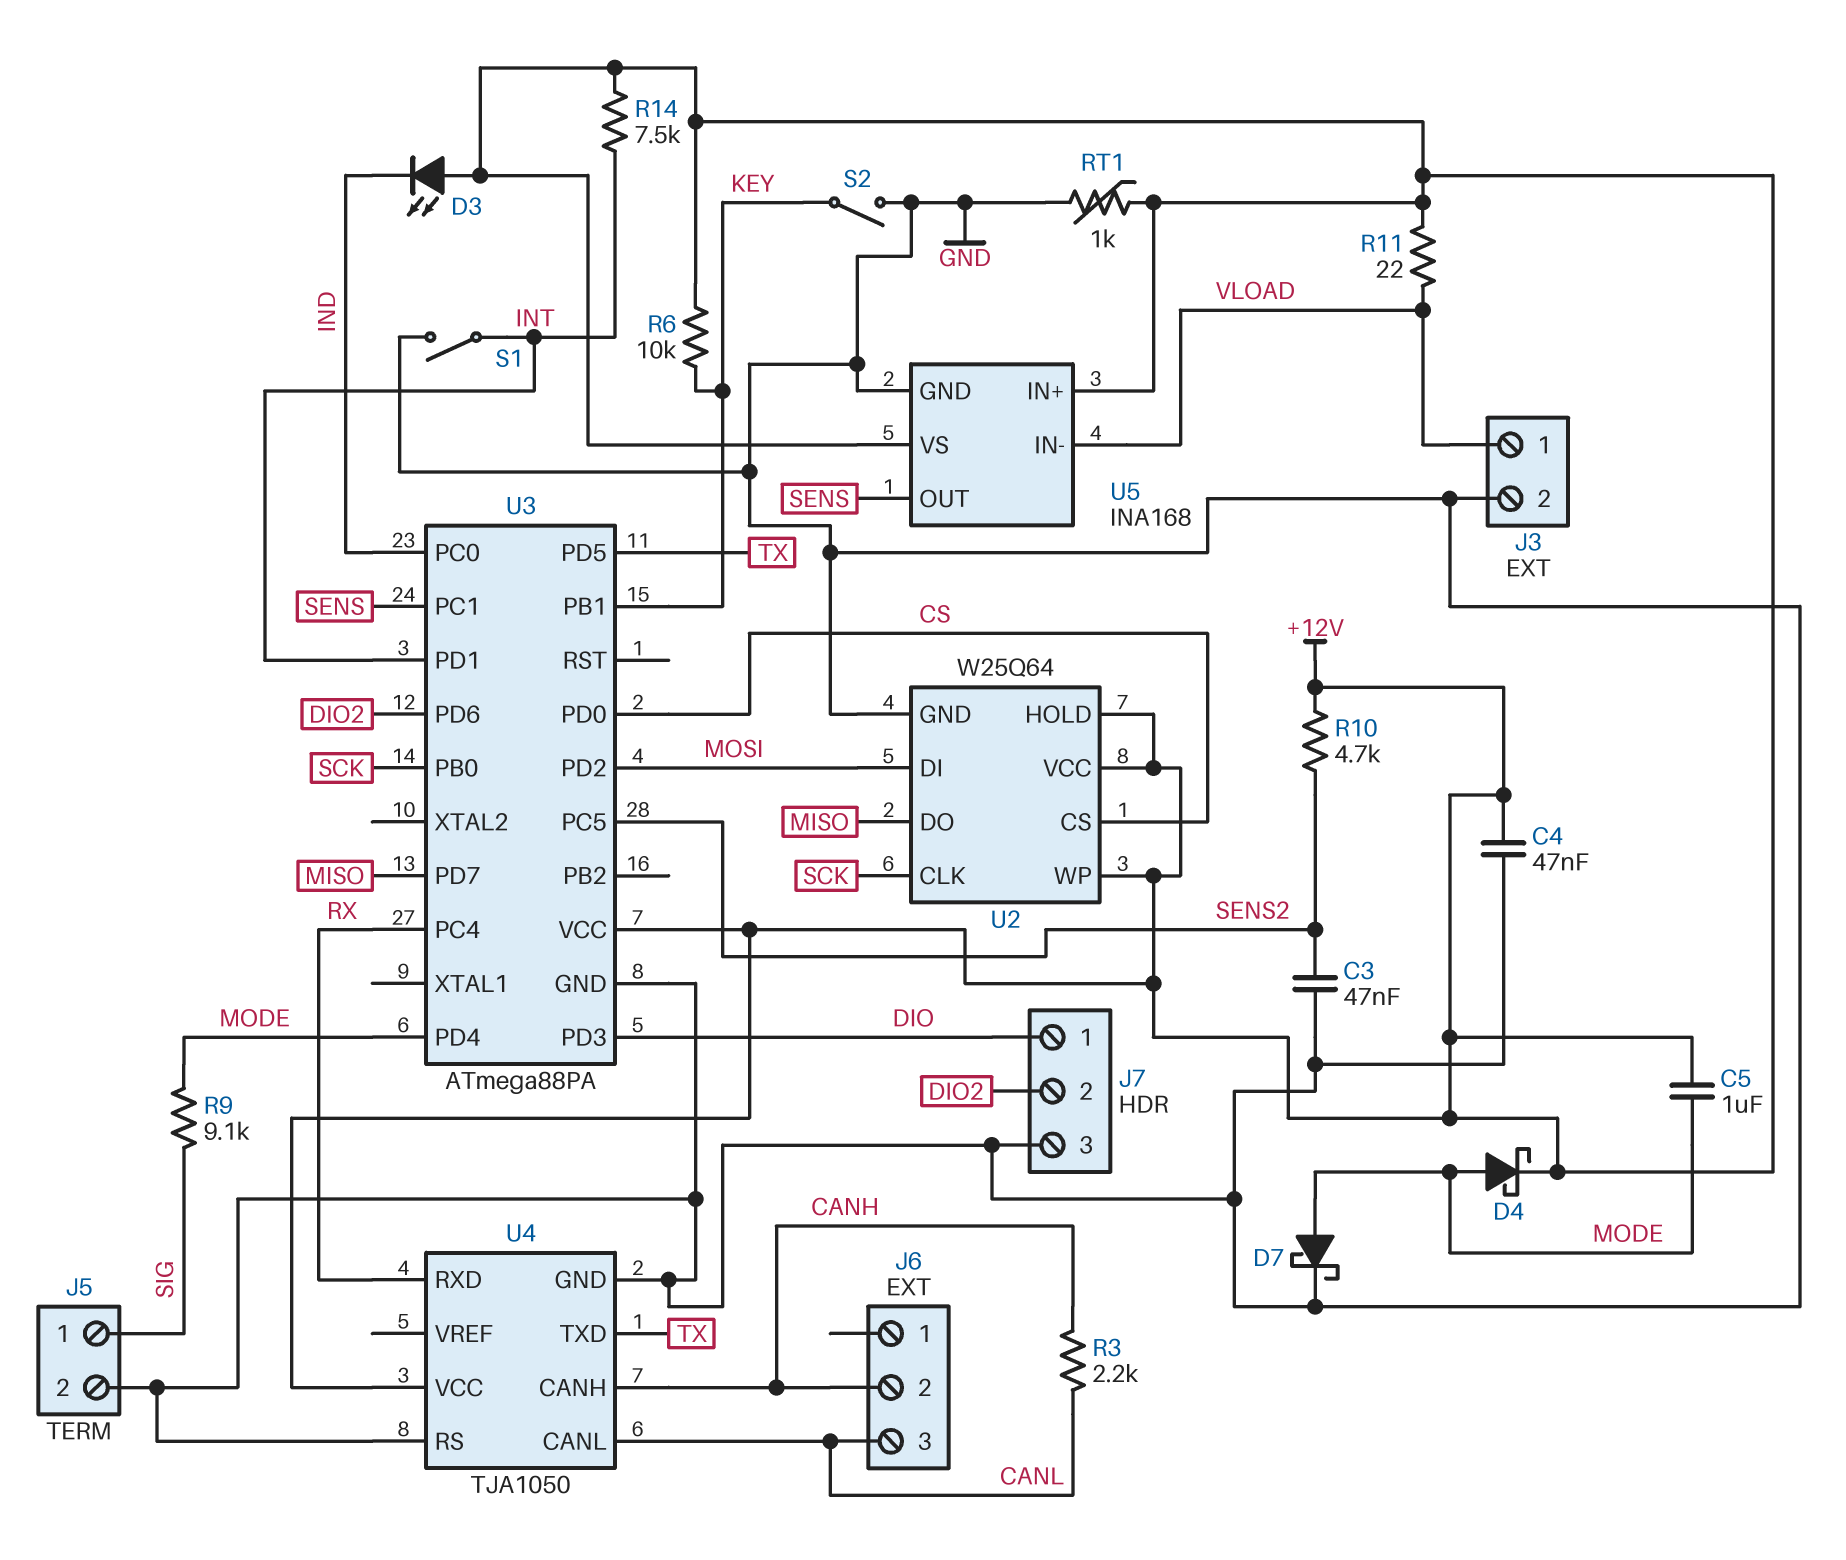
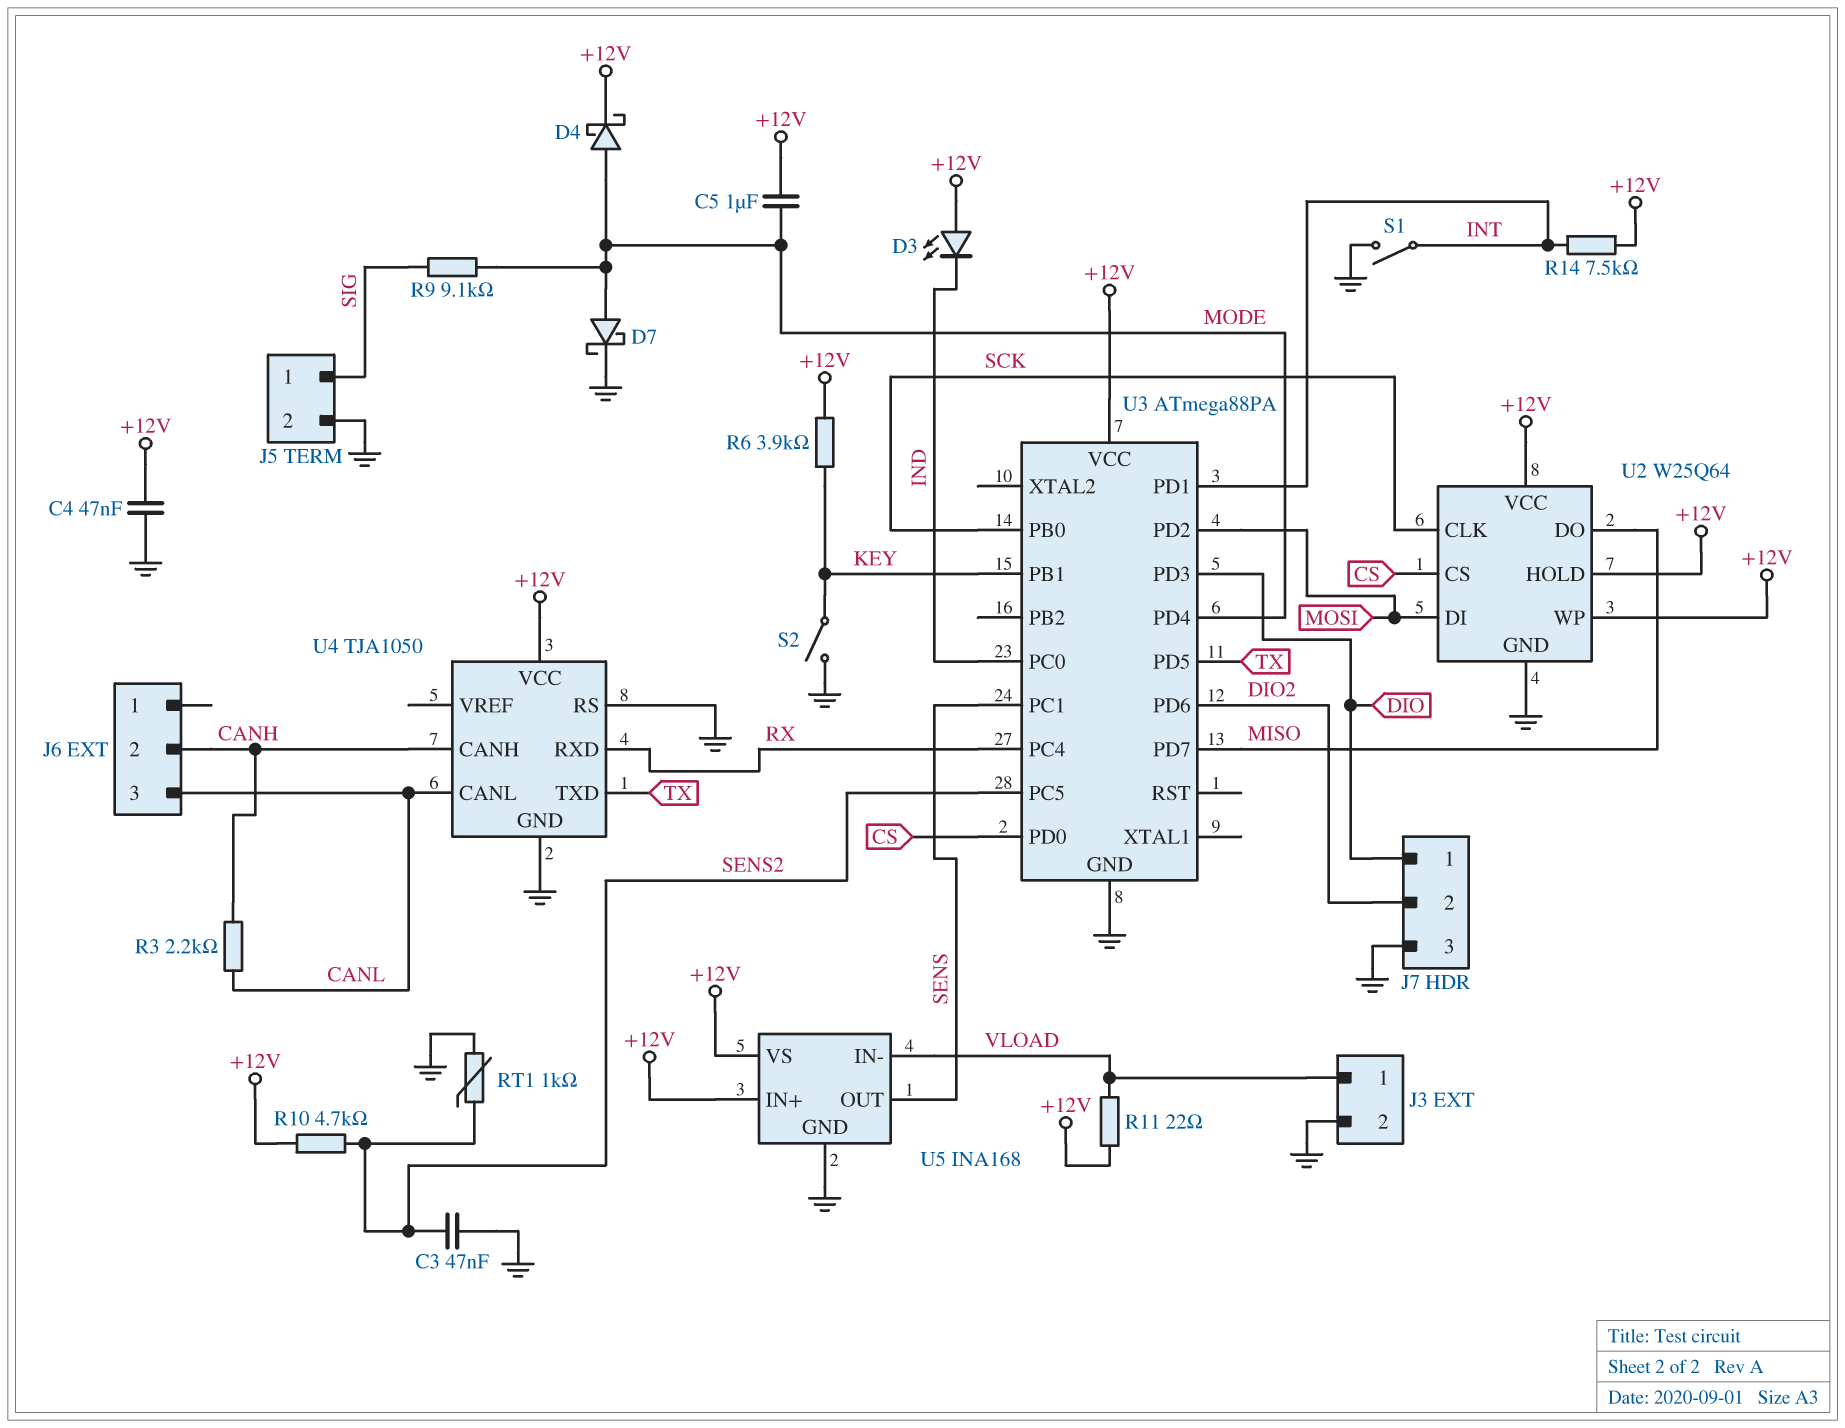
R6: 10k (+12V, KEY) -> 3.9k (+12V, KEY)
RT1: 1k (+12V, GND) -> 1k (GND, SENS2)

